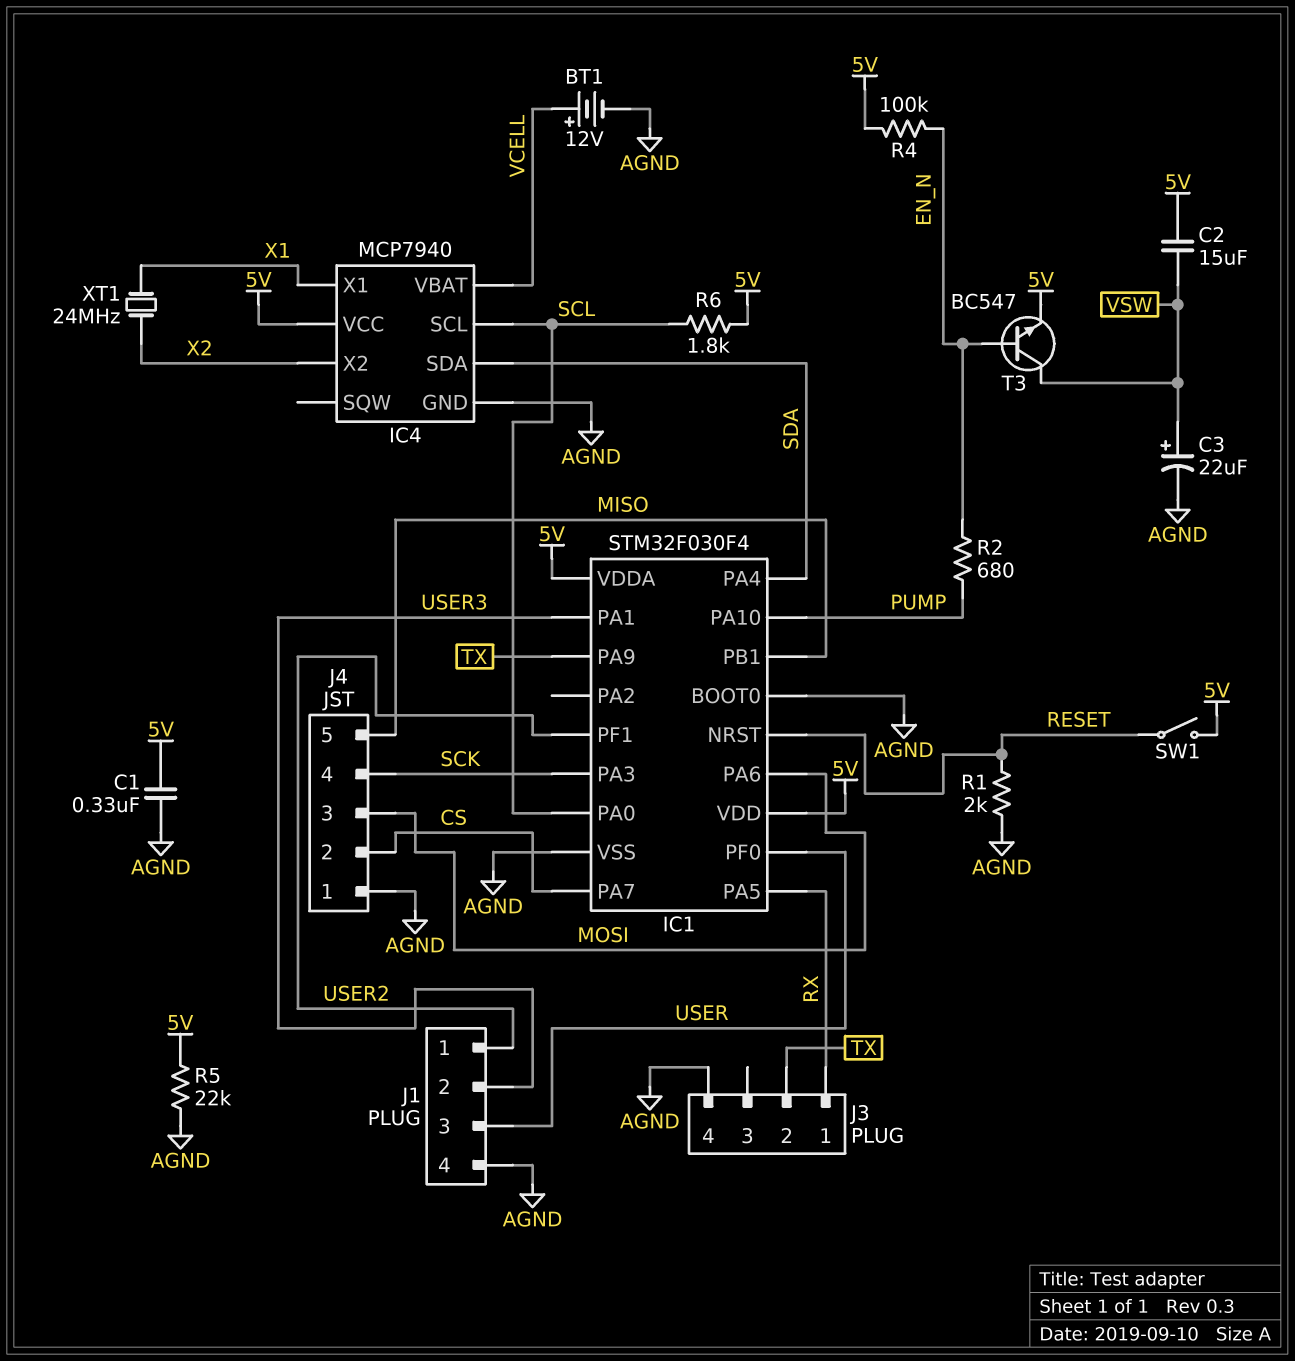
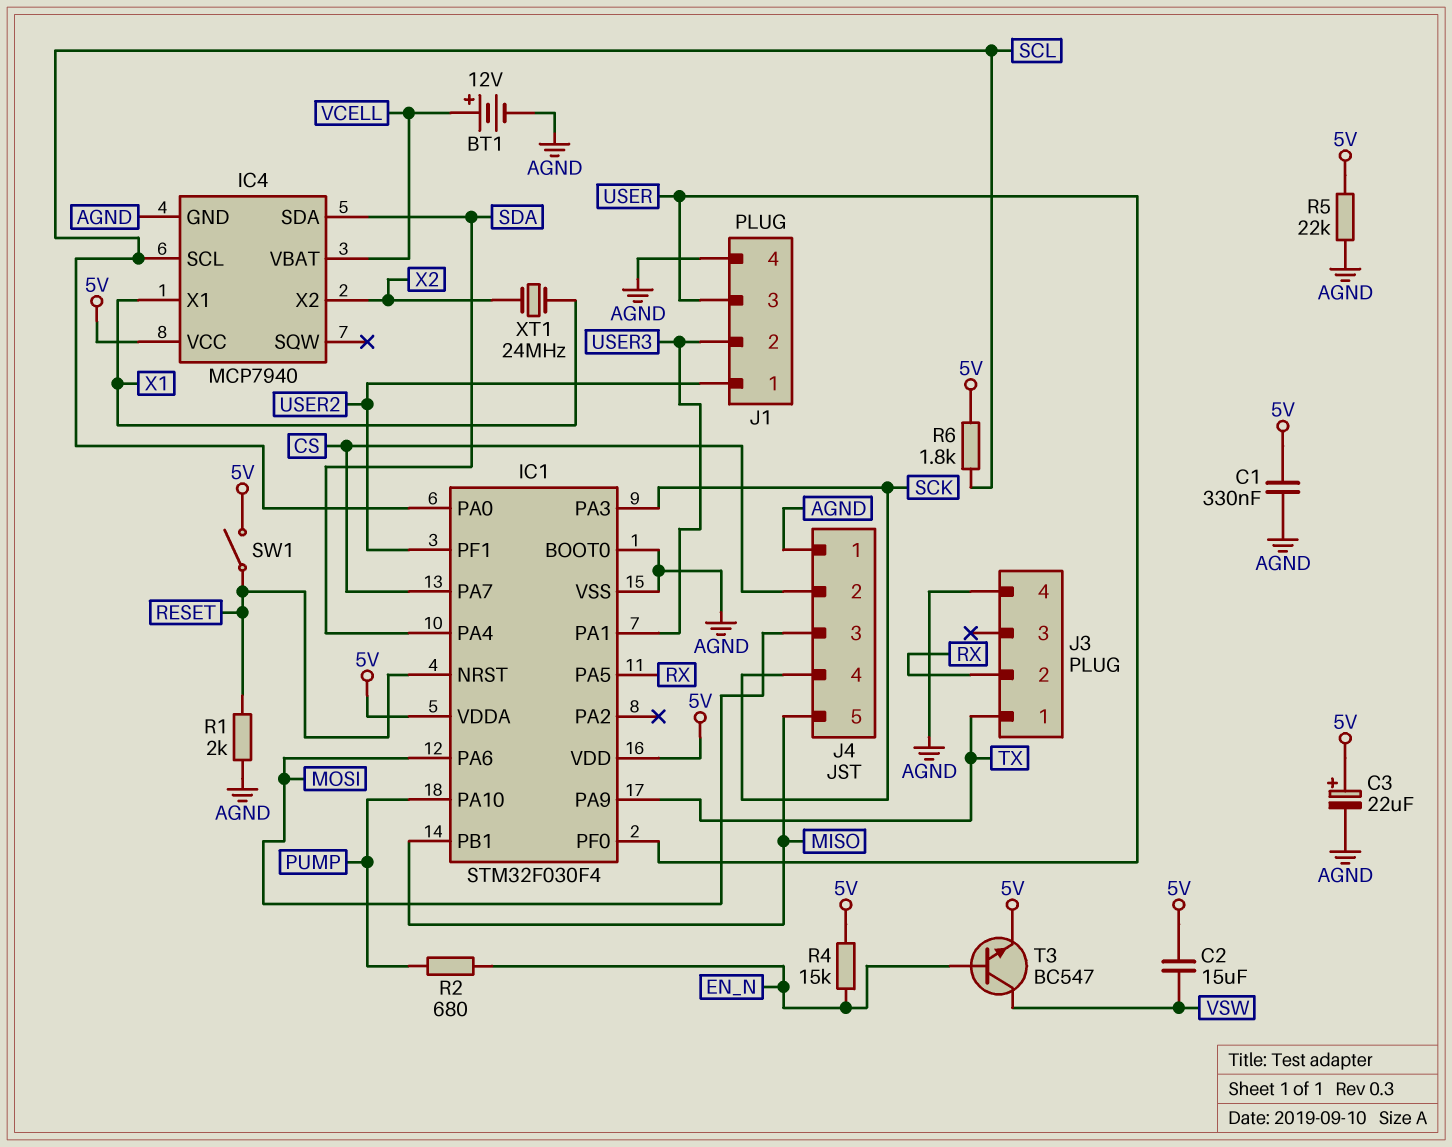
C3: 22uF (plus VSW, minus AGND) -> 22uF (plus 5V, minus AGND)
J3 pin 1: RX -> TX
J3 pin 2: TX -> RX
R4: 100k (5V, EN_N) -> 15k (5V, EN_N)

